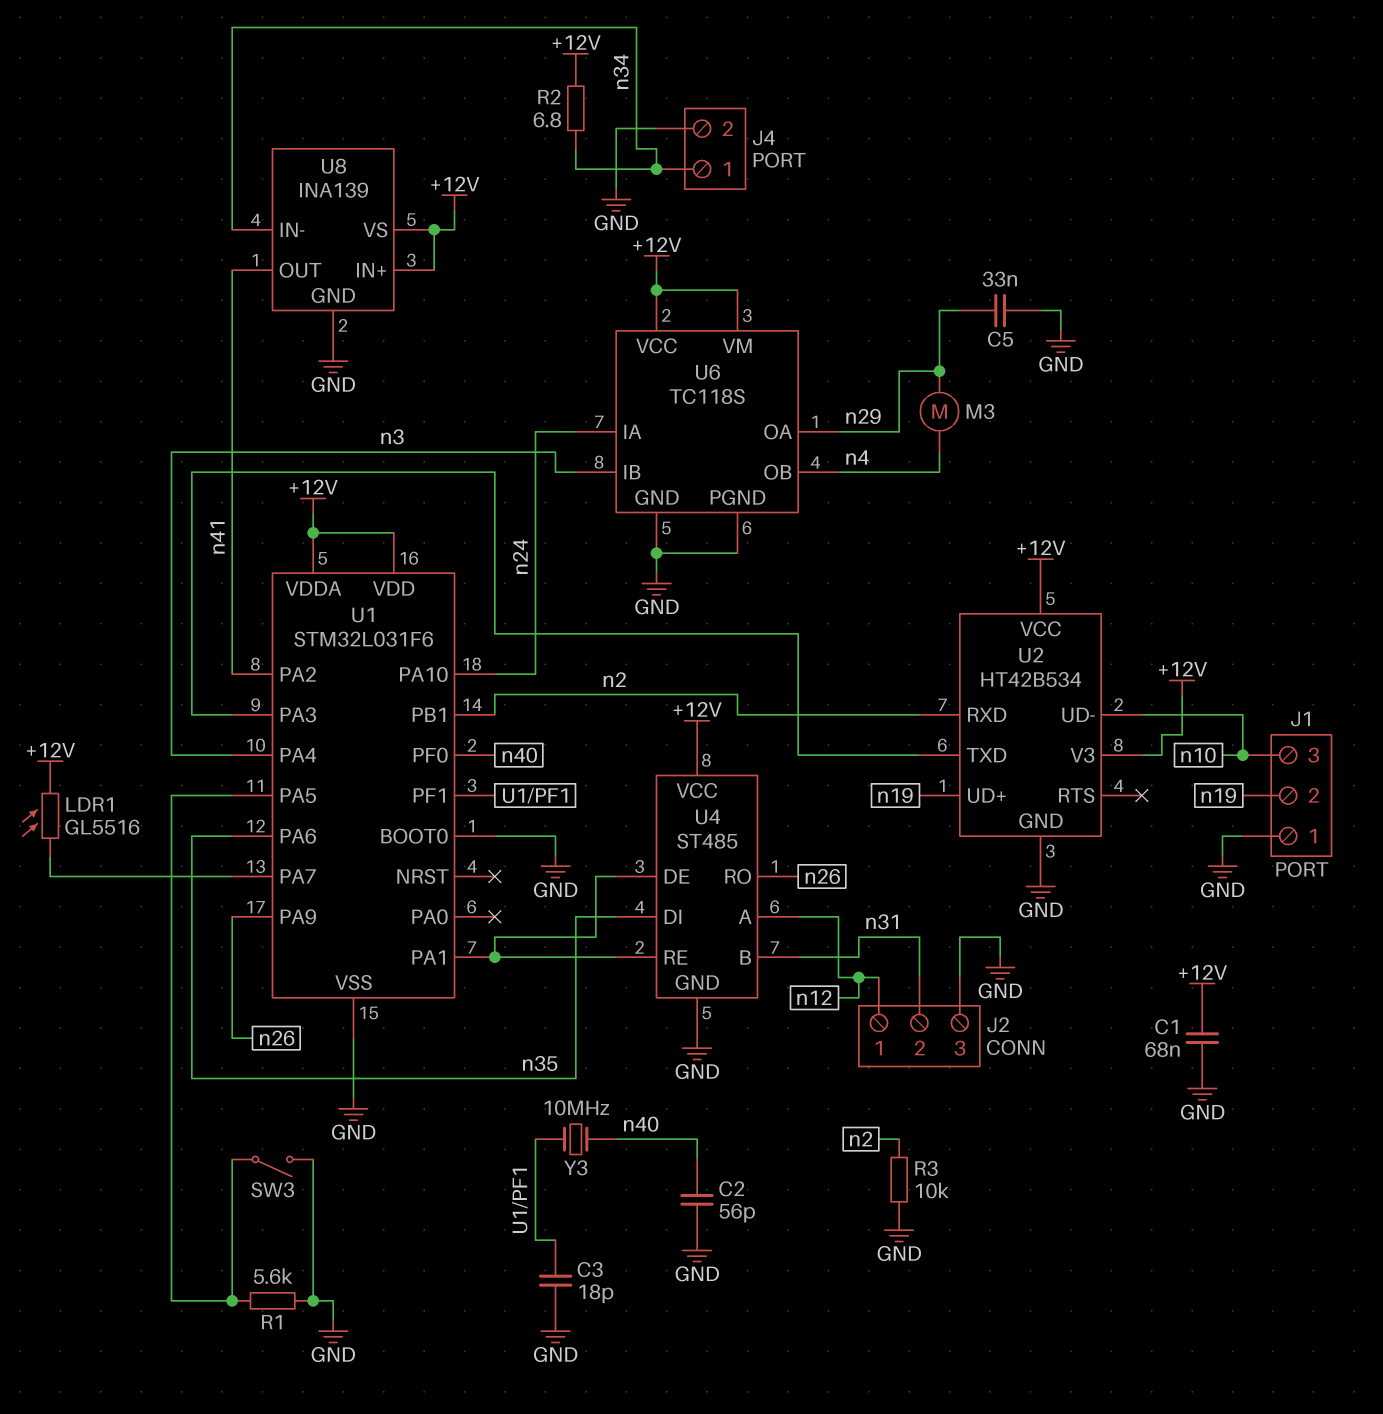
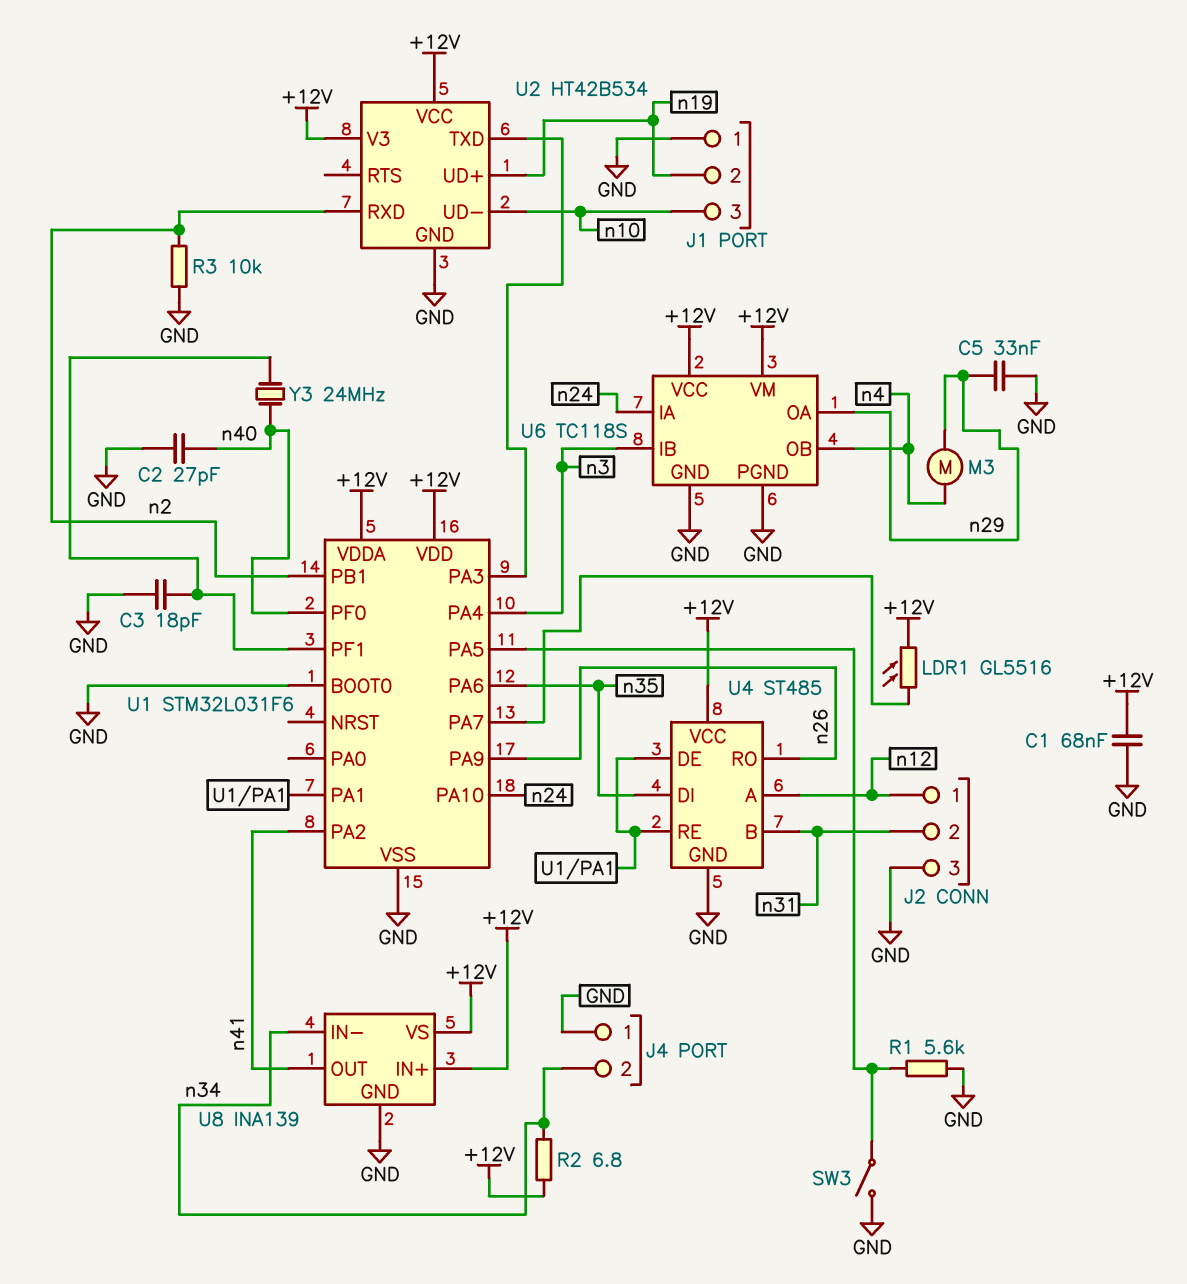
C2: 56pF (GND, n40) -> 27pF (GND, n40)
J4 pin 1: n34 -> GND
J4 pin 2: GND -> n34
Y3: 10MHz (U1/PF1, n40) -> 24MHz (U1/PF1, n40)

